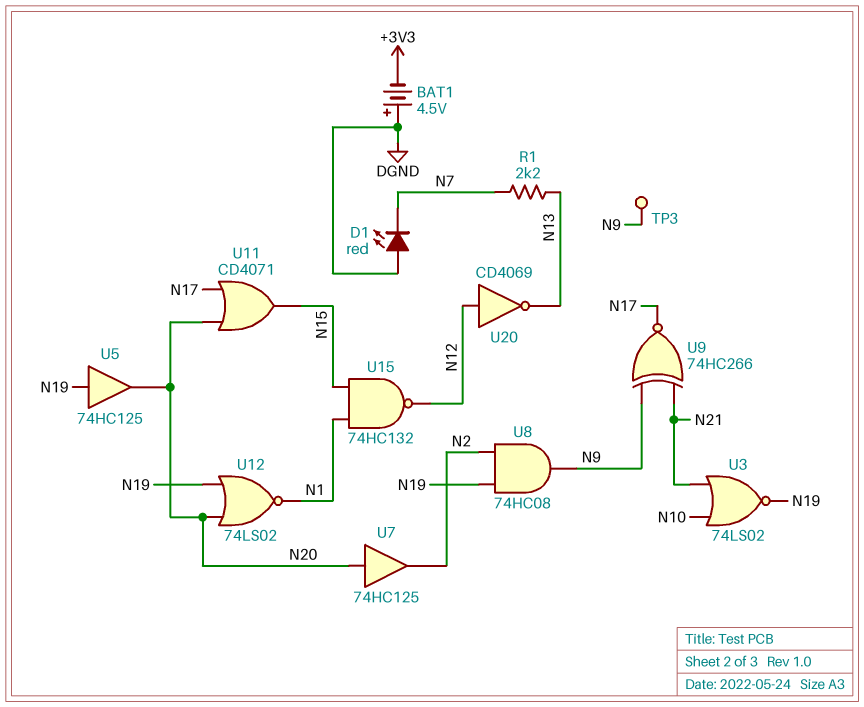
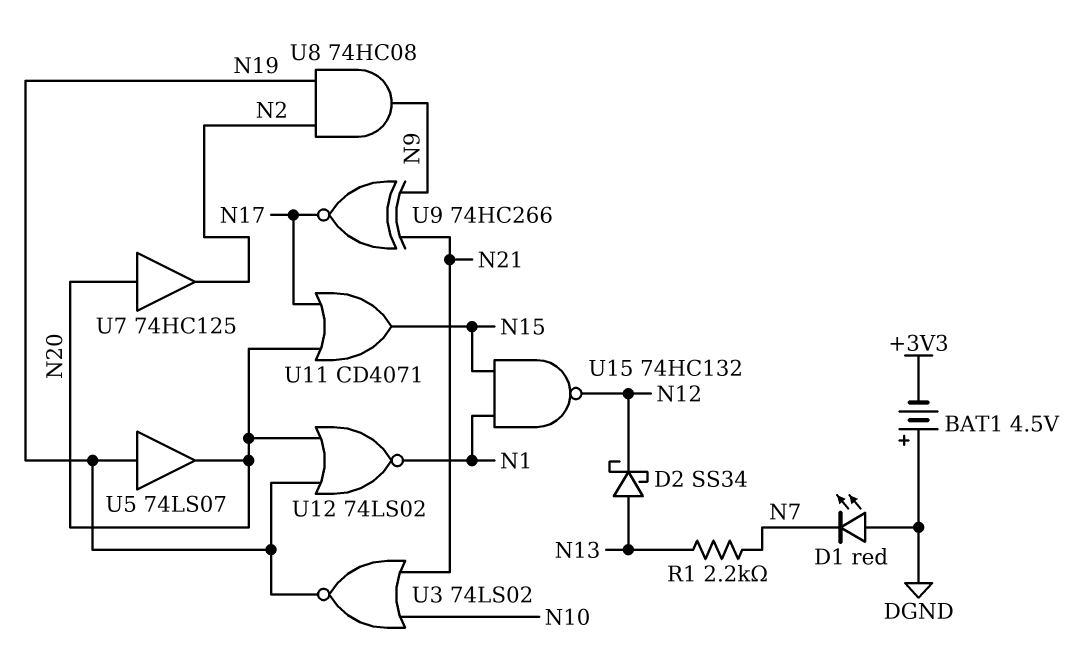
D2: none -> schottky SS34 (A N13, K N12)
TP3: test point (N9) -> none
U5: buffer 74HC125 (in N19, out N20) -> buffer 74LS07 (in N19, out N20)
U20: NOT CD4069 (in N12, out N13) -> none

